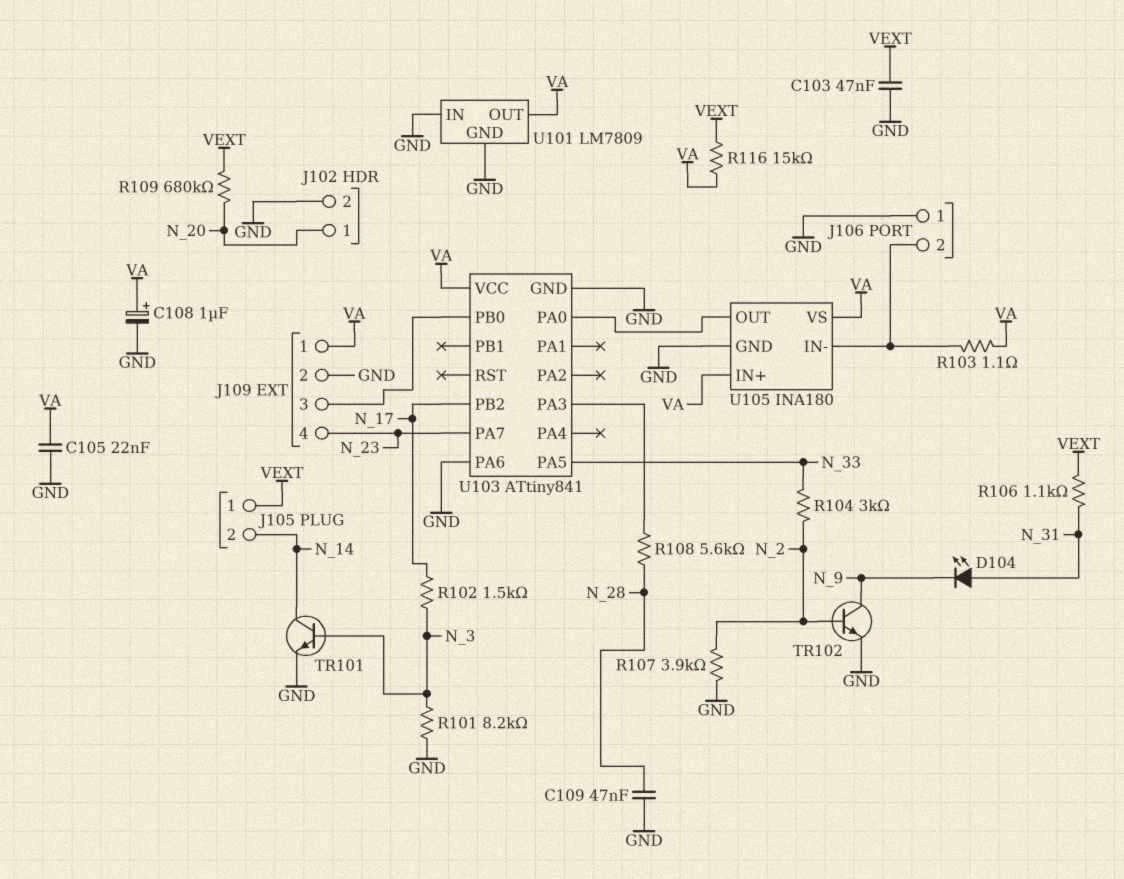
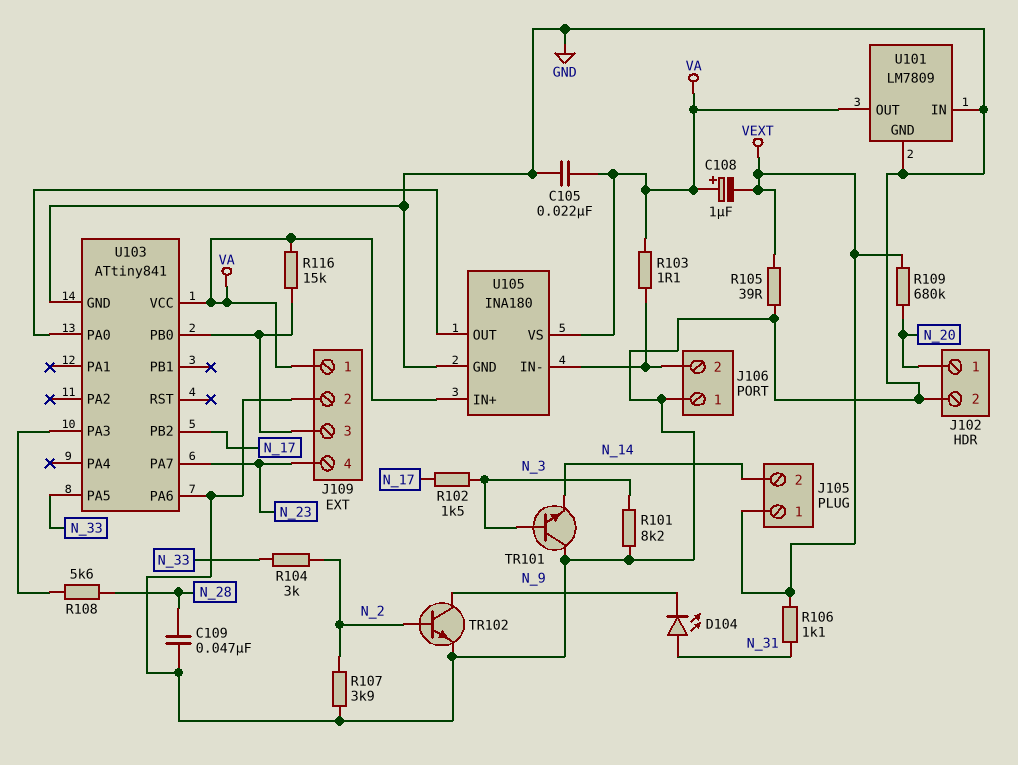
C103: 47nF (GND, VEXT) -> none
C108: 1uF (plus VA, minus GND) -> 1uF (plus VA, minus VEXT)
R105: none -> 39 (GND, VEXT)
R116: 15k (VA, VEXT) -> 15k (J109/3, VA)
TR101: NPN (B N_3, C N_14, E GND) -> NPN (B N_3, C GND, E N_14)

